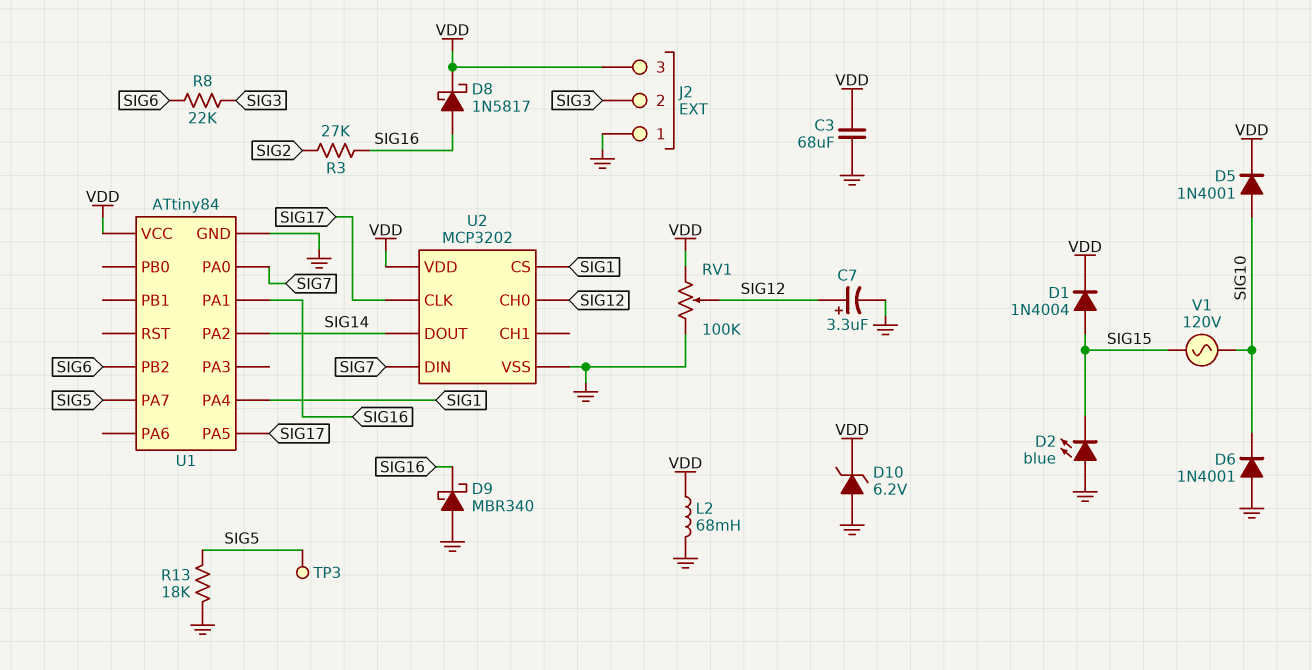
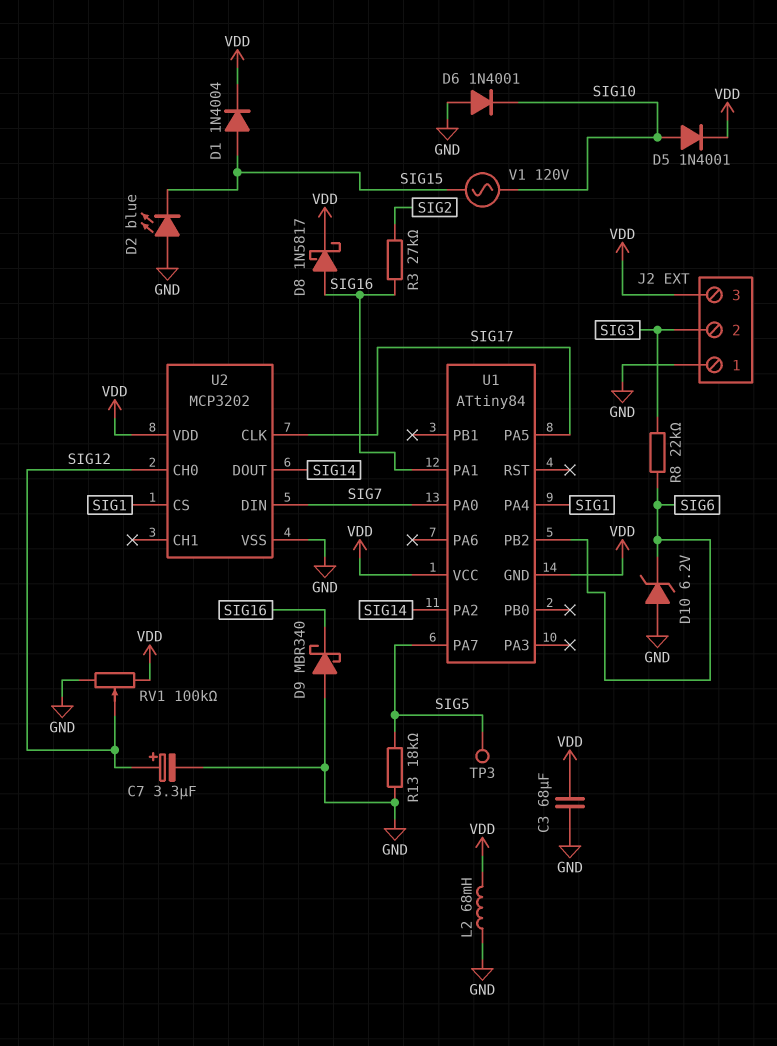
D10: zener 6.2V (A GND, K VDD) -> zener 6.2V (A GND, K SIG6)
U1 pin GND: GND -> VDD

